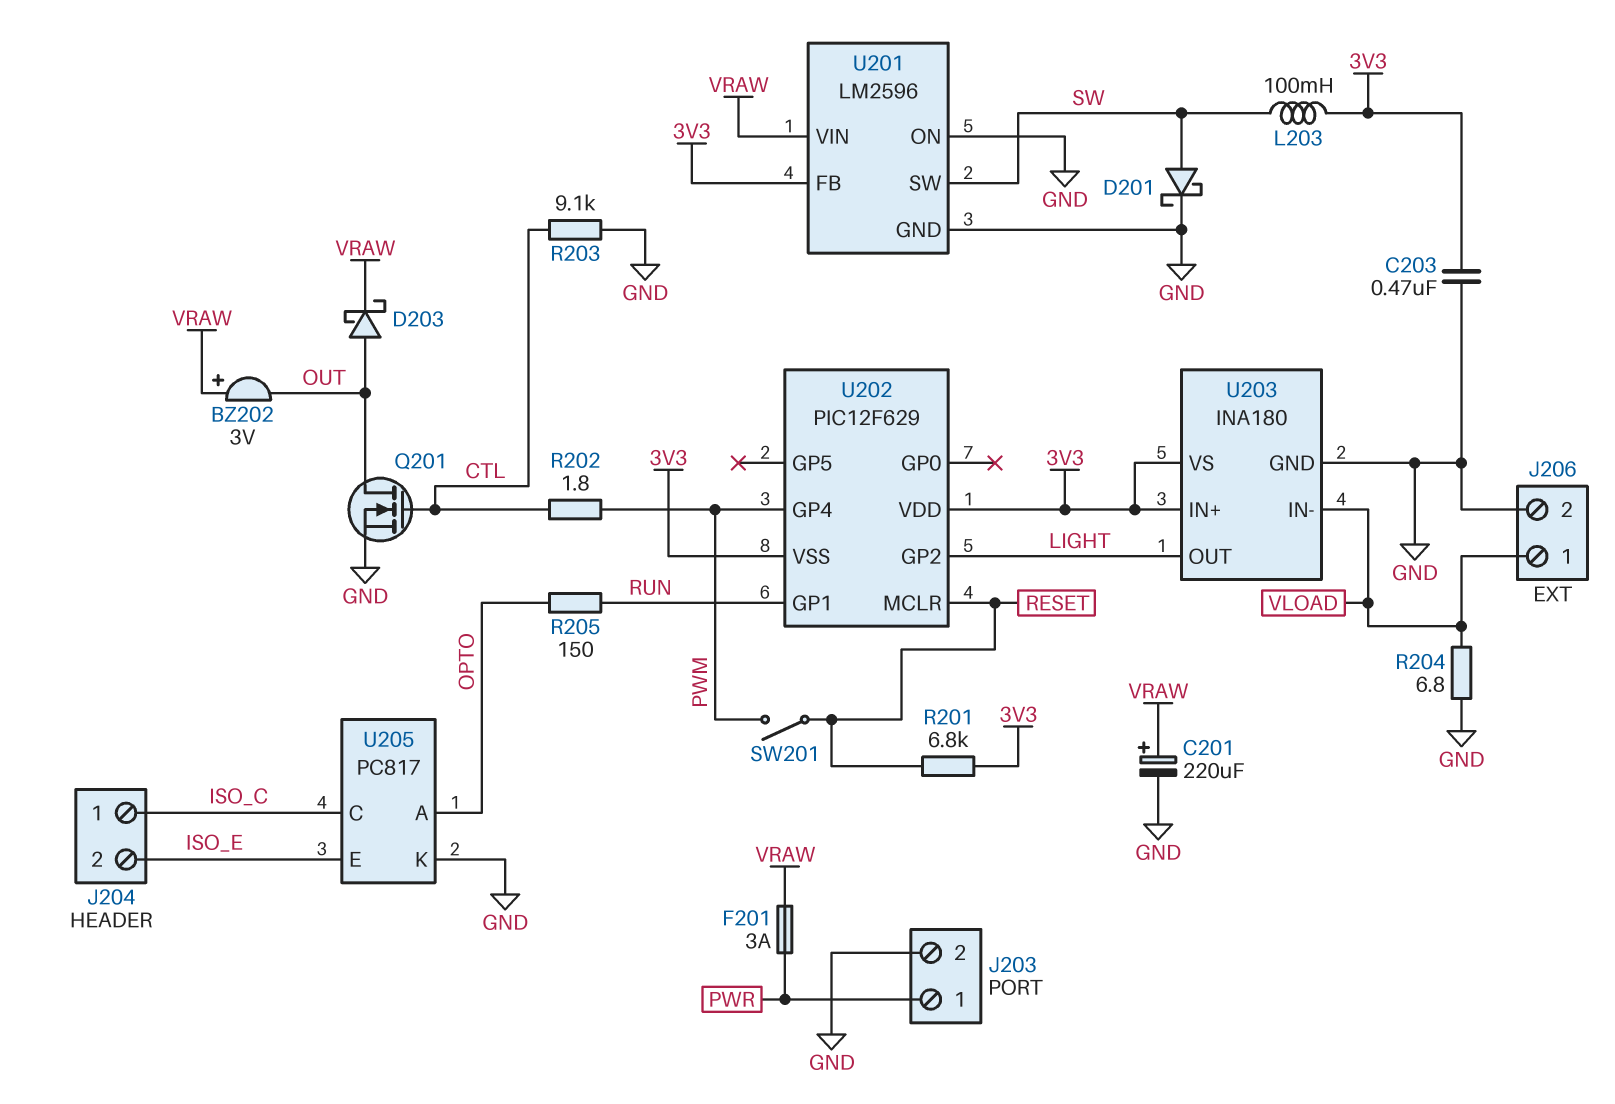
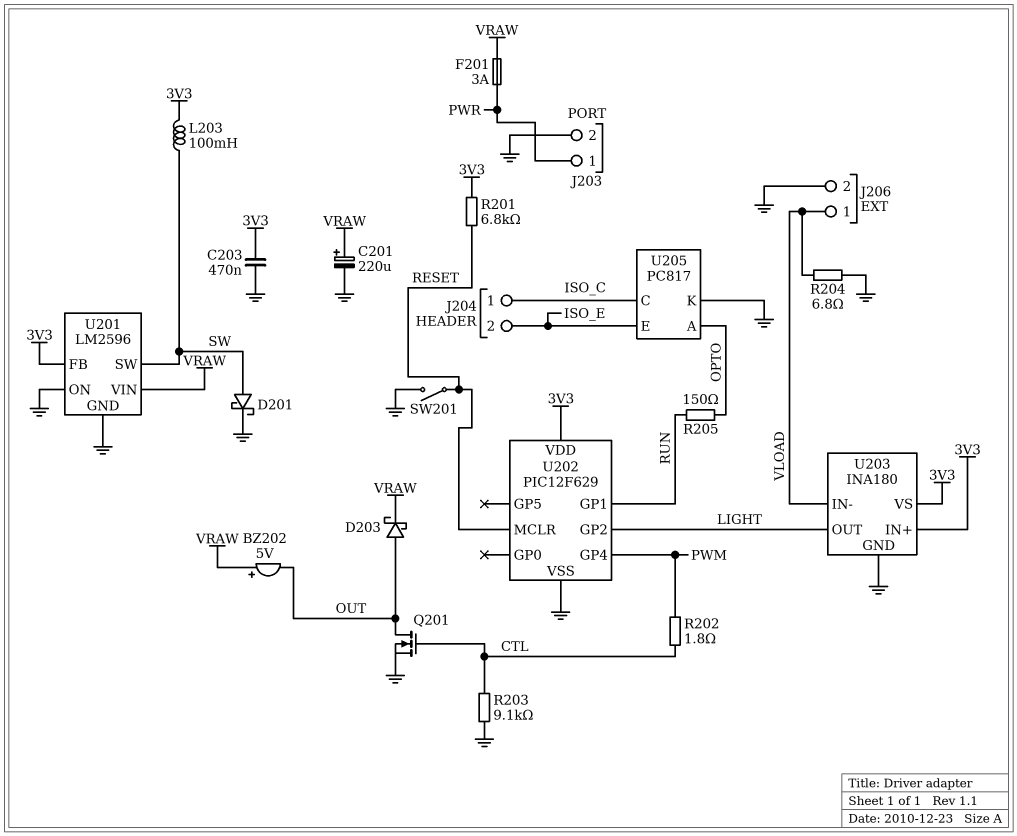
BZ202: buzzer 3V (plus VRAW, minus OUT) -> buzzer 5V (plus VRAW, minus OUT)
SW201: switch (PWM, RESET) -> switch (GND, RESET)
U202 pin VSS: 3V3 -> GND

